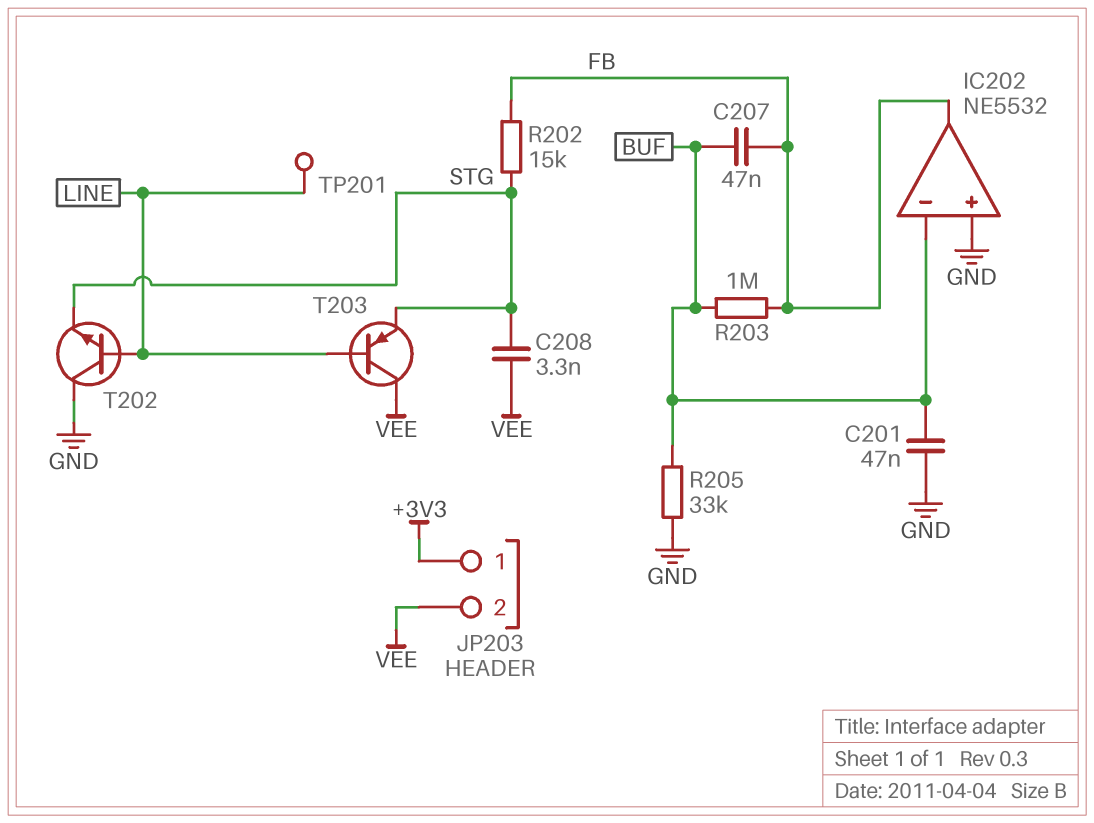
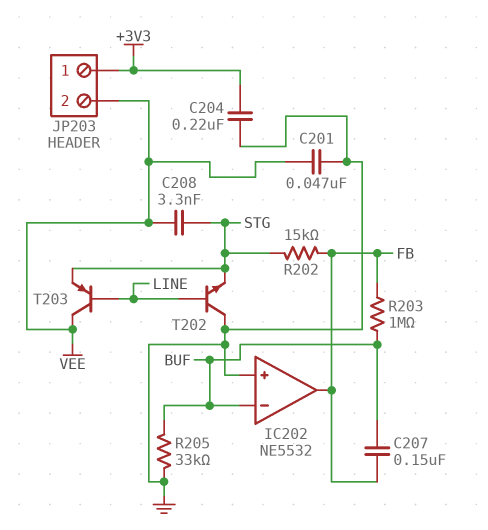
C201: 47nF (BUF, GND) -> 47nF (GND, VEE)
C204: none -> 220nF (+3V3, GND)
C207: 47nF (BUF, FB) -> 150nF (BUF, FB)
TP201: test point (LINE) -> none

